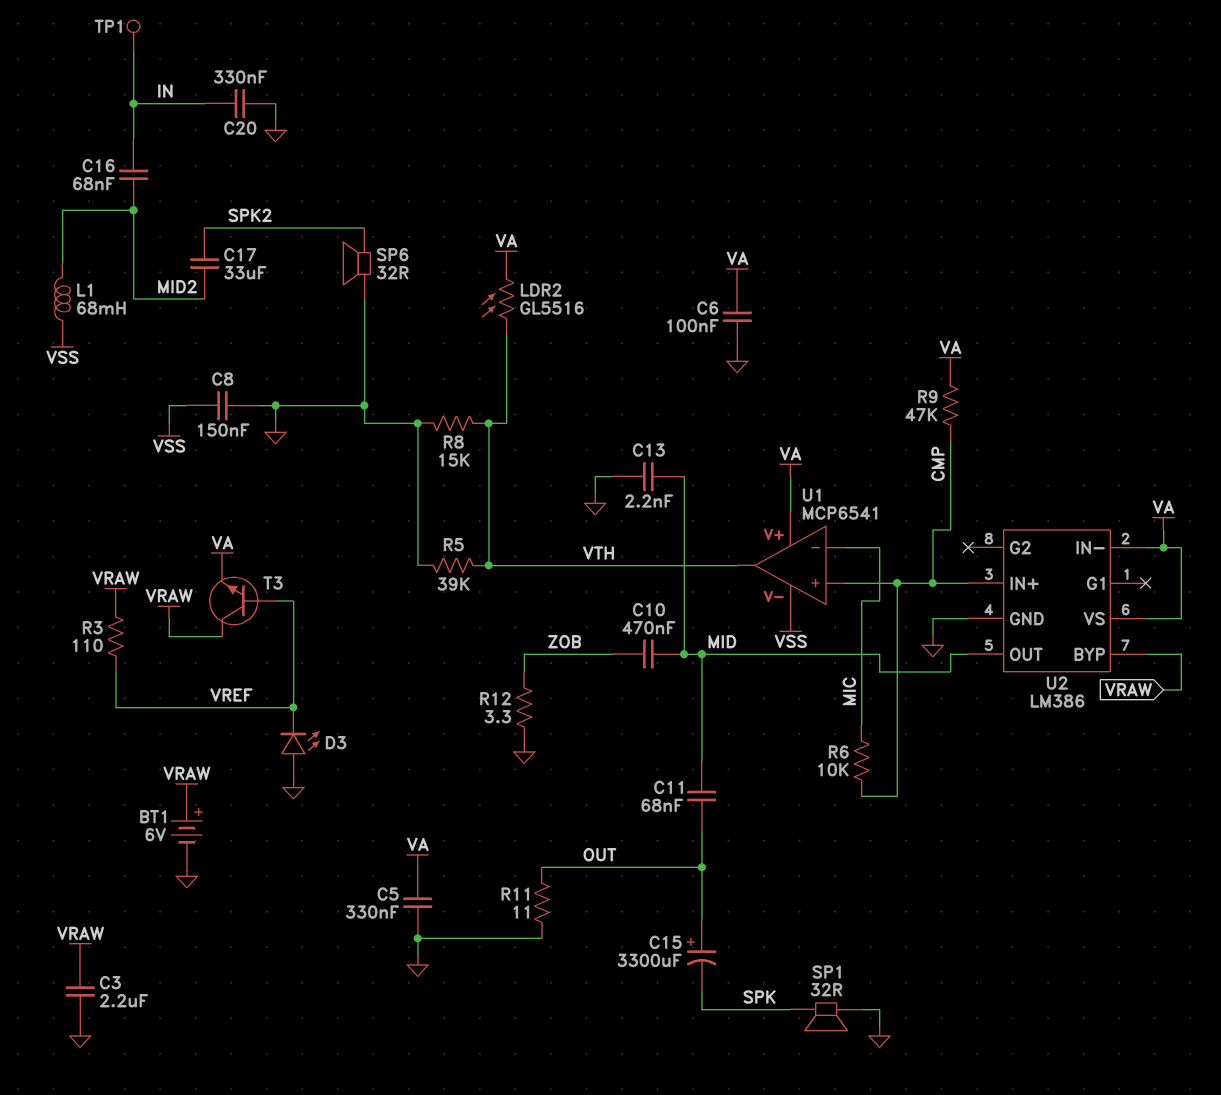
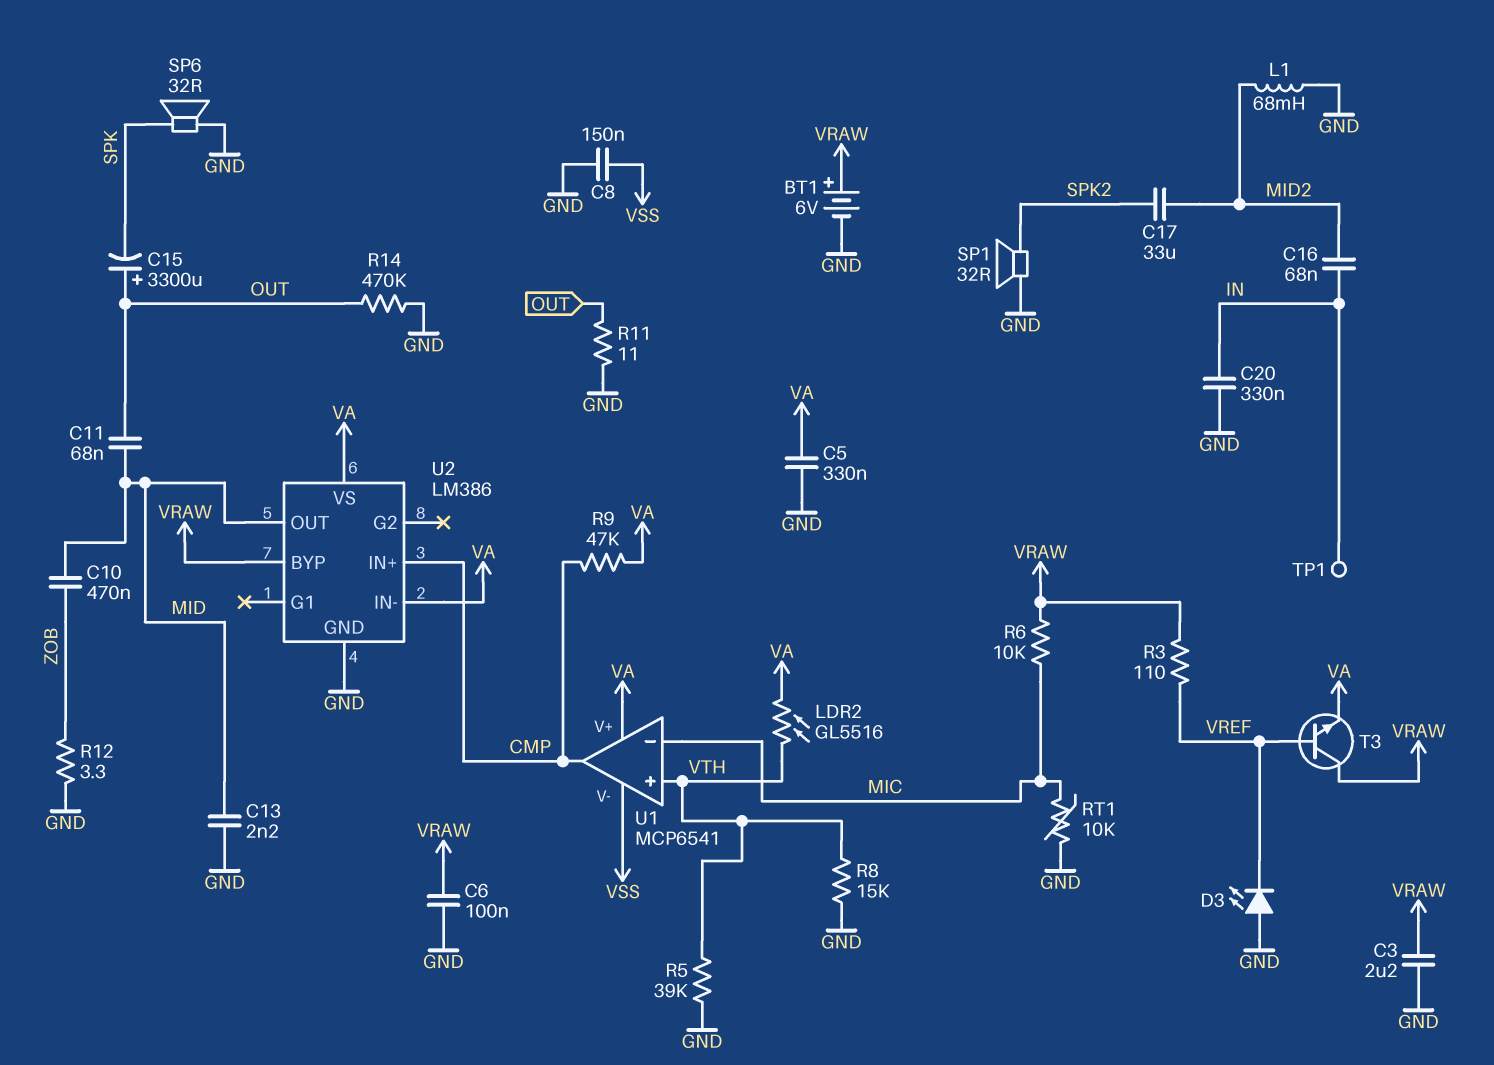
C6: 100nF (GND, VA) -> 100nF (GND, VRAW)
L1: 68mH (MID2, VSS) -> 68mH (GND, MID2)
R6: 10k (CMP, MIC) -> 10k (MIC, VRAW)
R14: none -> 470k (GND, OUT)
RT1: none -> 10k (GND, MIC)
SP1: speaker 32R (GND, SPK) -> speaker 32R (GND, SPK2)
SP6: speaker 32R (GND, SPK2) -> speaker 32R (GND, SPK)
U1 pin in+: CMP -> VTH
U1 pin out: VTH -> CMP

